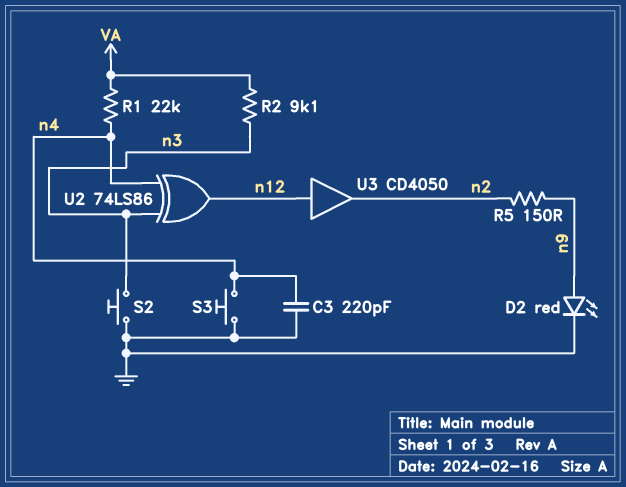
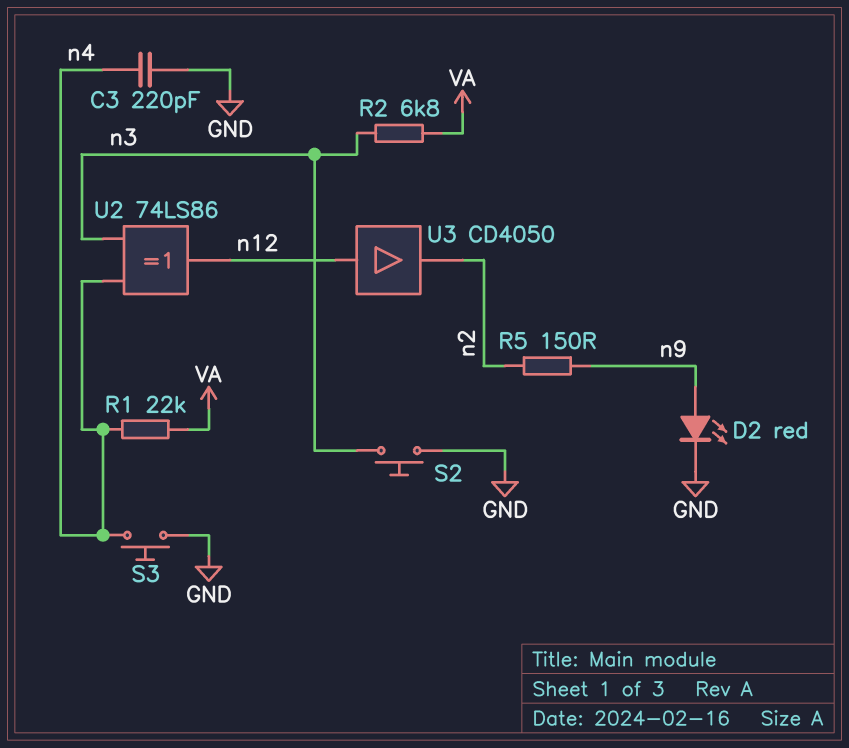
R2: 9.1k (VA, n3) -> 6.8k (VA, n3)

